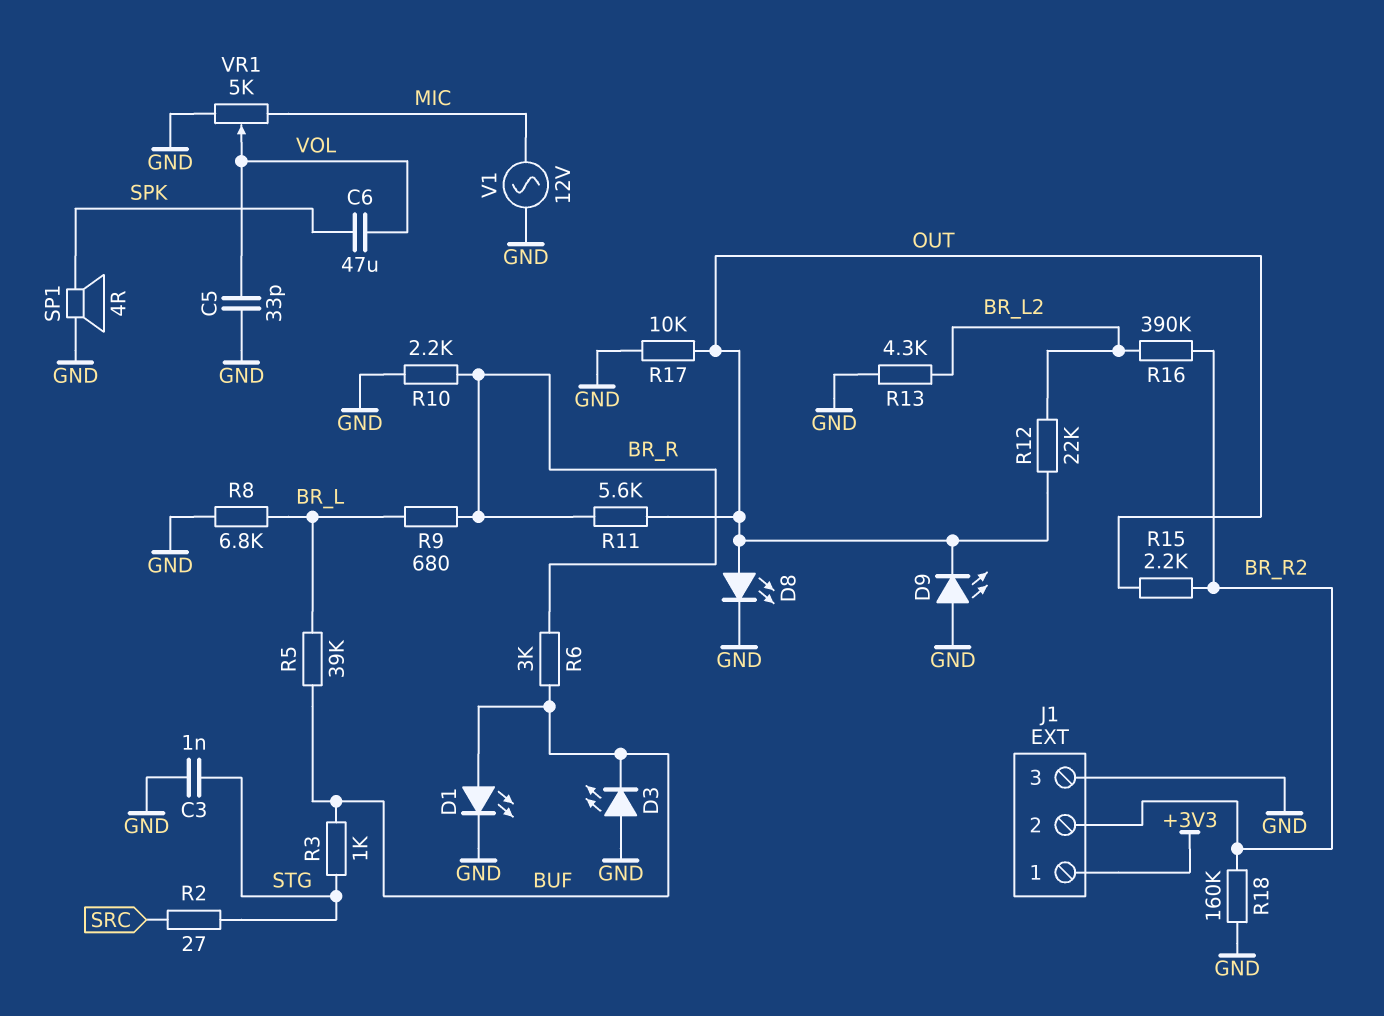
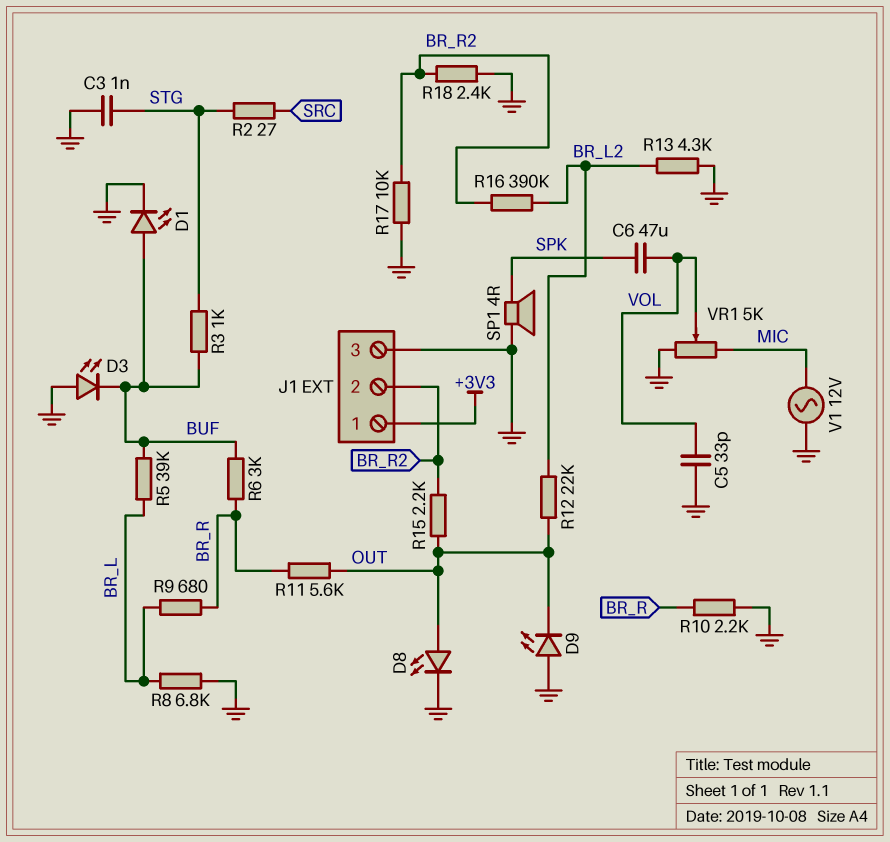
R17: 10k (GND, OUT) -> 10k (BR_R2, GND)
R18: 160k (BR_R2, GND) -> 2.4k (BR_R2, GND)

